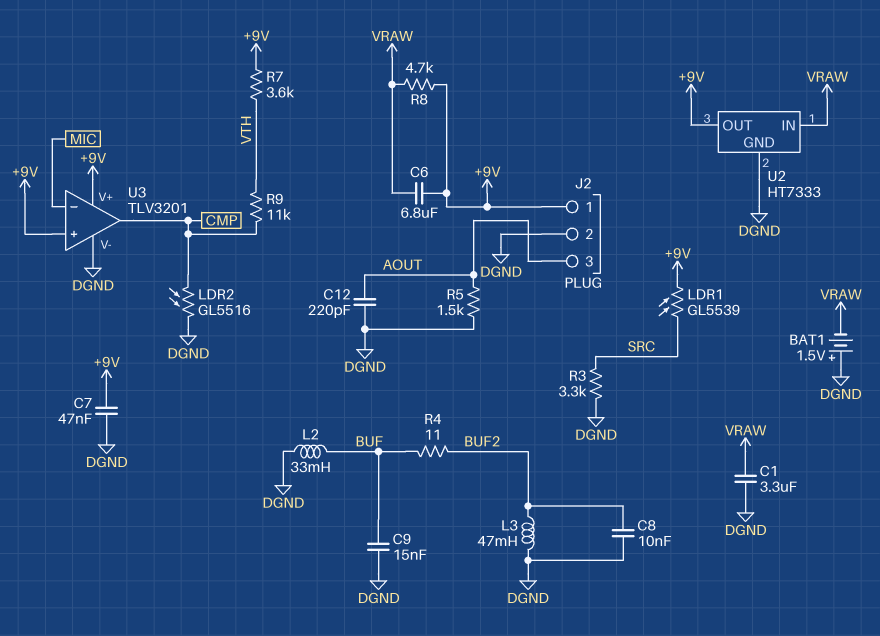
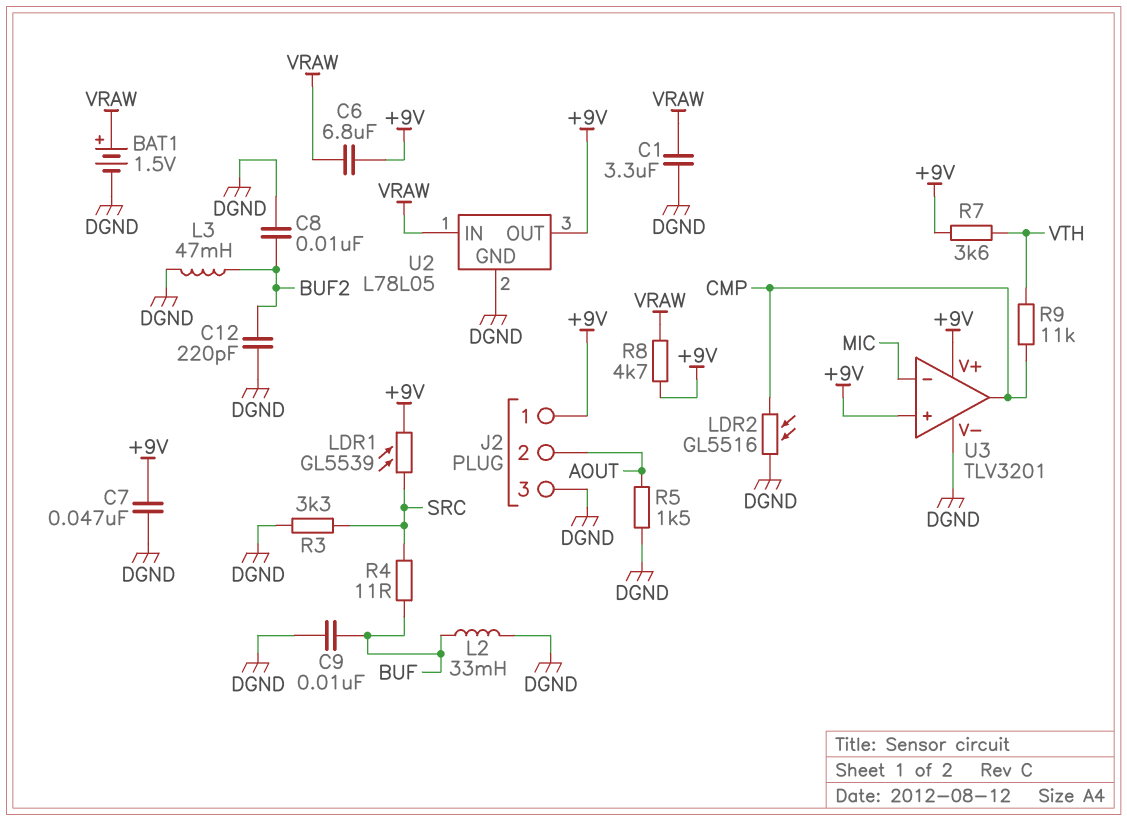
BAT1: 1.5V (plus DGND, minus VRAW) -> 1.5V (plus VRAW, minus DGND)
C9: 15nF (BUF, DGND) -> 10nF (BUF, DGND)
C12: 220pF (AOUT, DGND) -> 220pF (BUF2, DGND)
J2 pin 2: DGND -> AOUT
J2 pin 3: AOUT -> DGND
R4: 11 (BUF, BUF2) -> 11 (BUF, SRC)
U2: HT7333 -> L78L05

